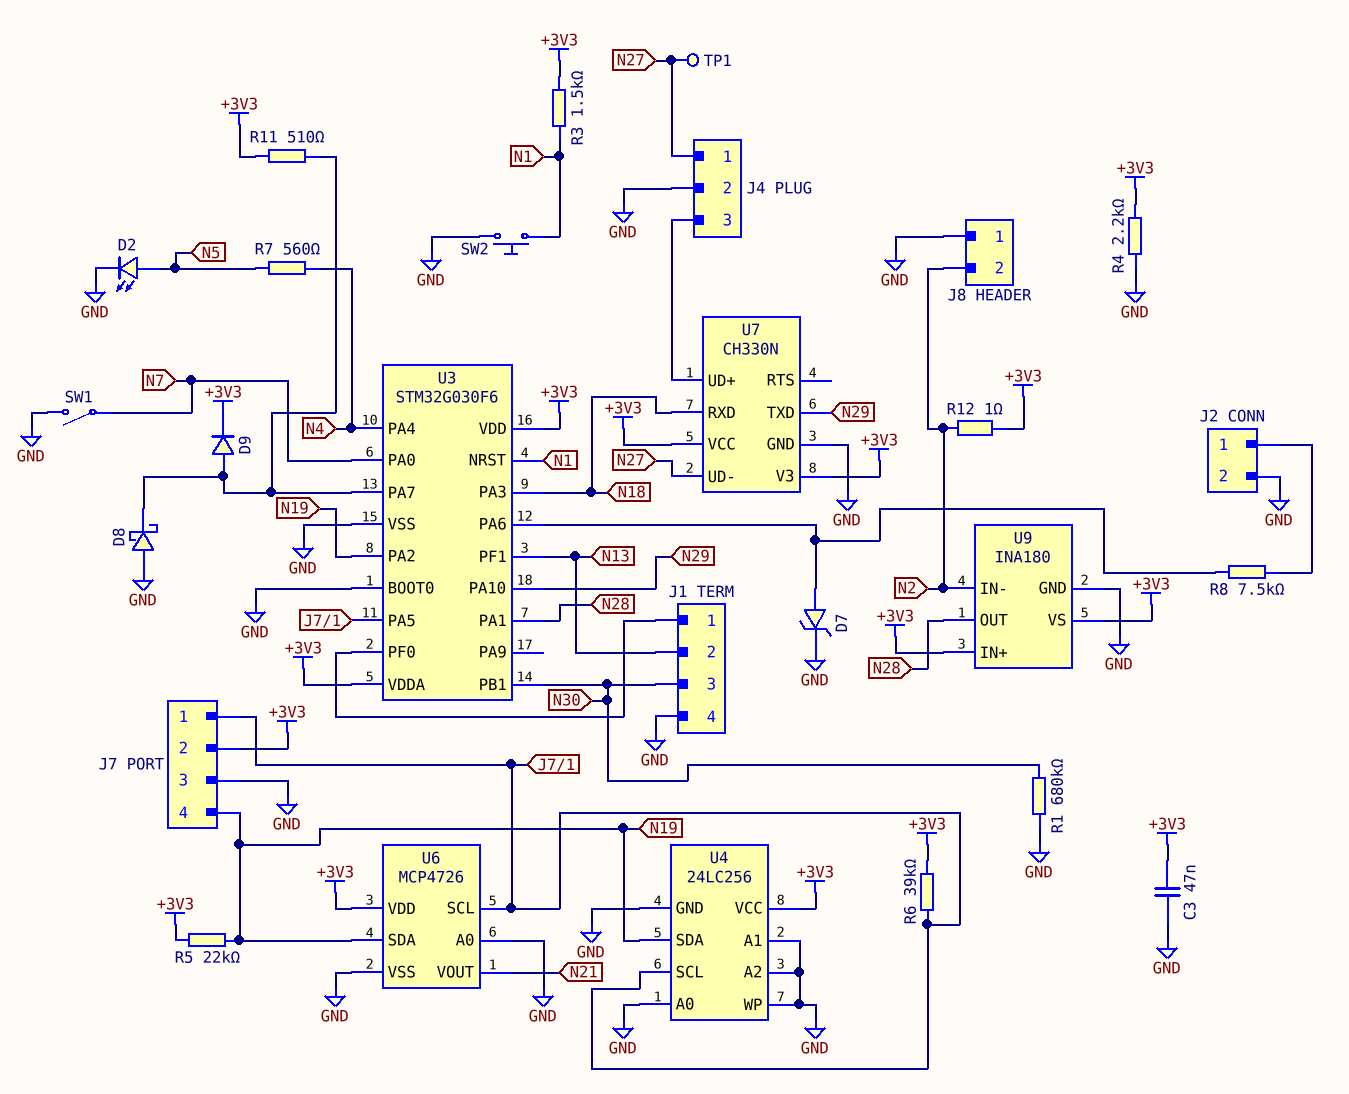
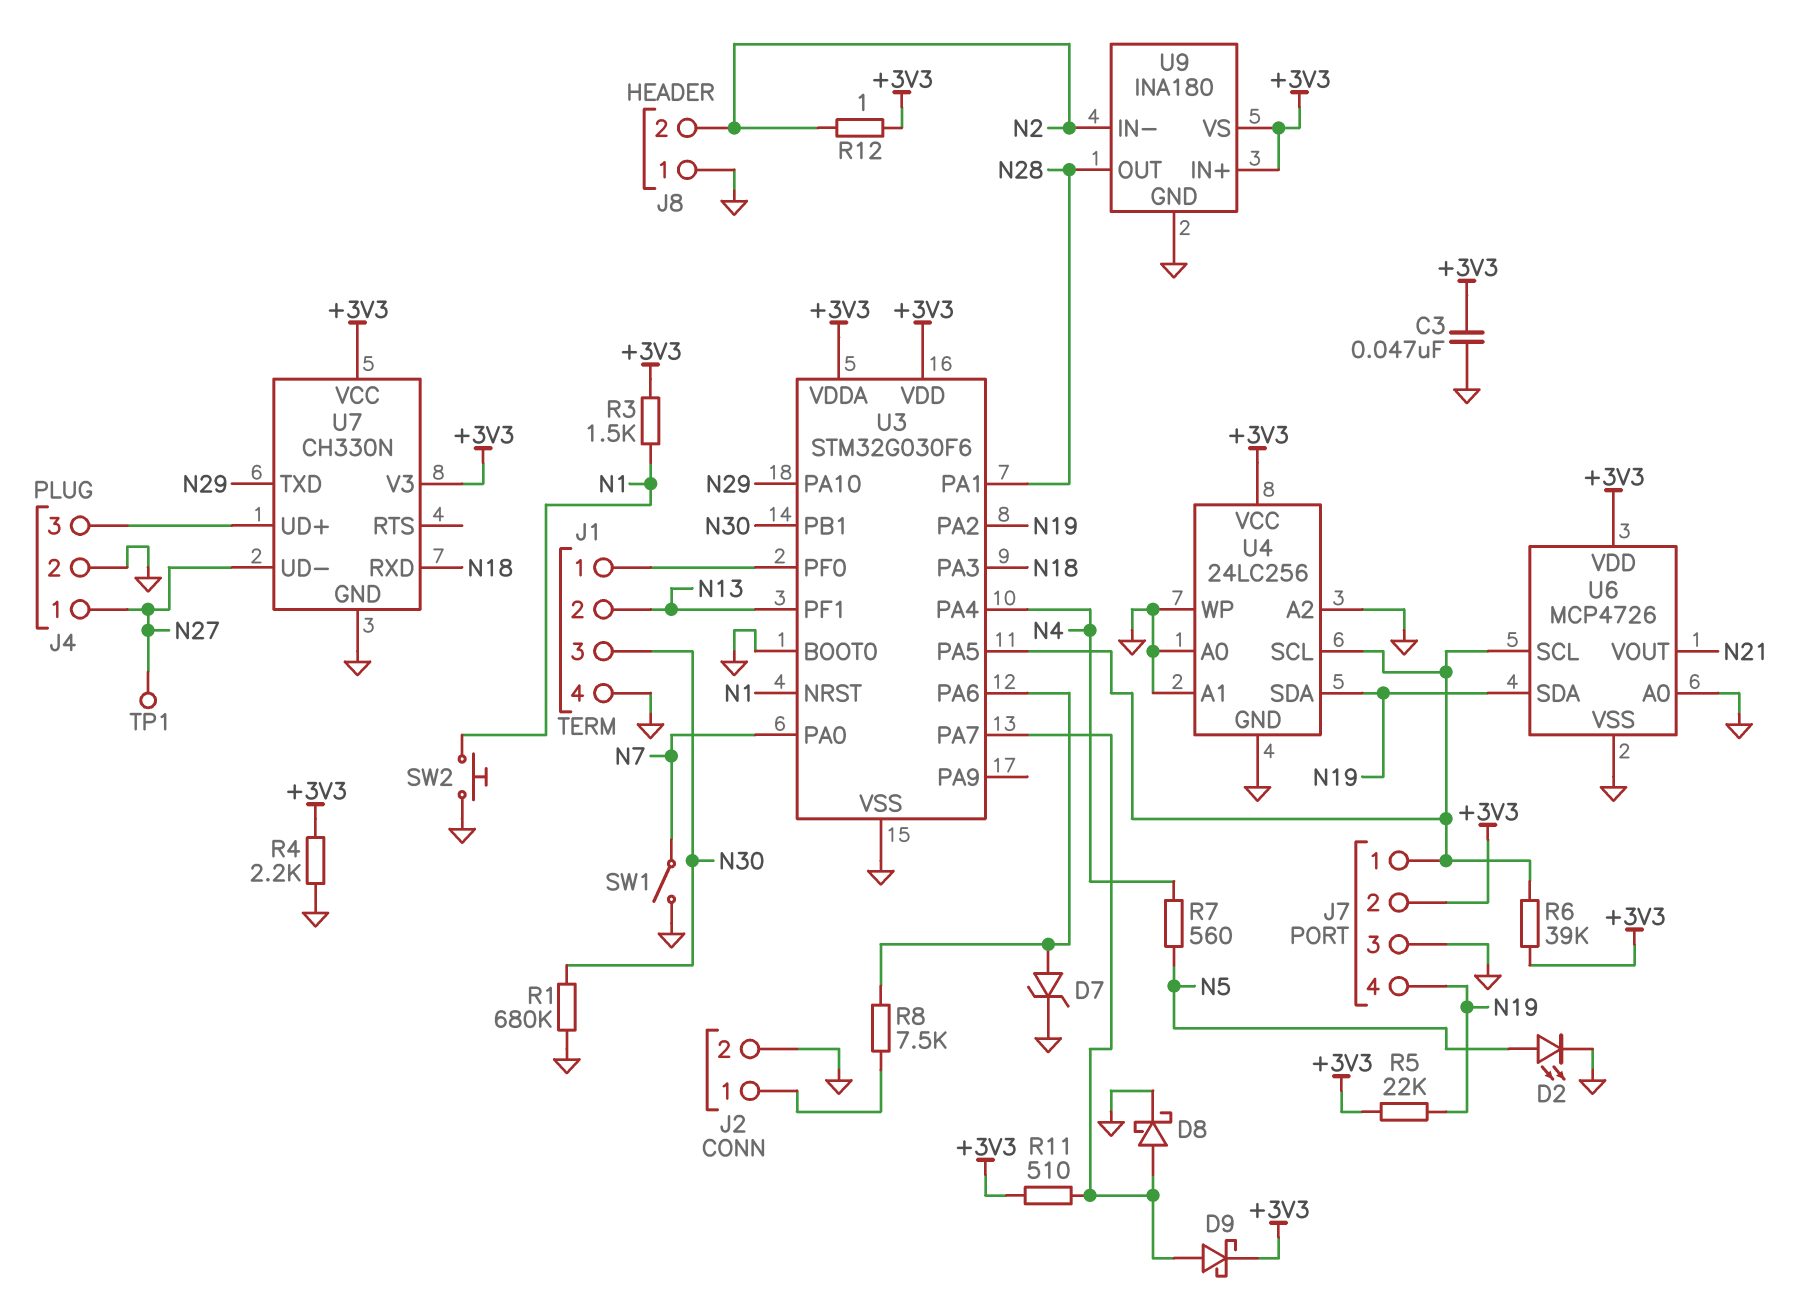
D8: schottky (A GND, K U3/PA7) -> schottky (A U3/PA7, K GND)
D9: diode (A U3/PA7, K +3V3) -> schottky (A U3/PA7, K +3V3)

